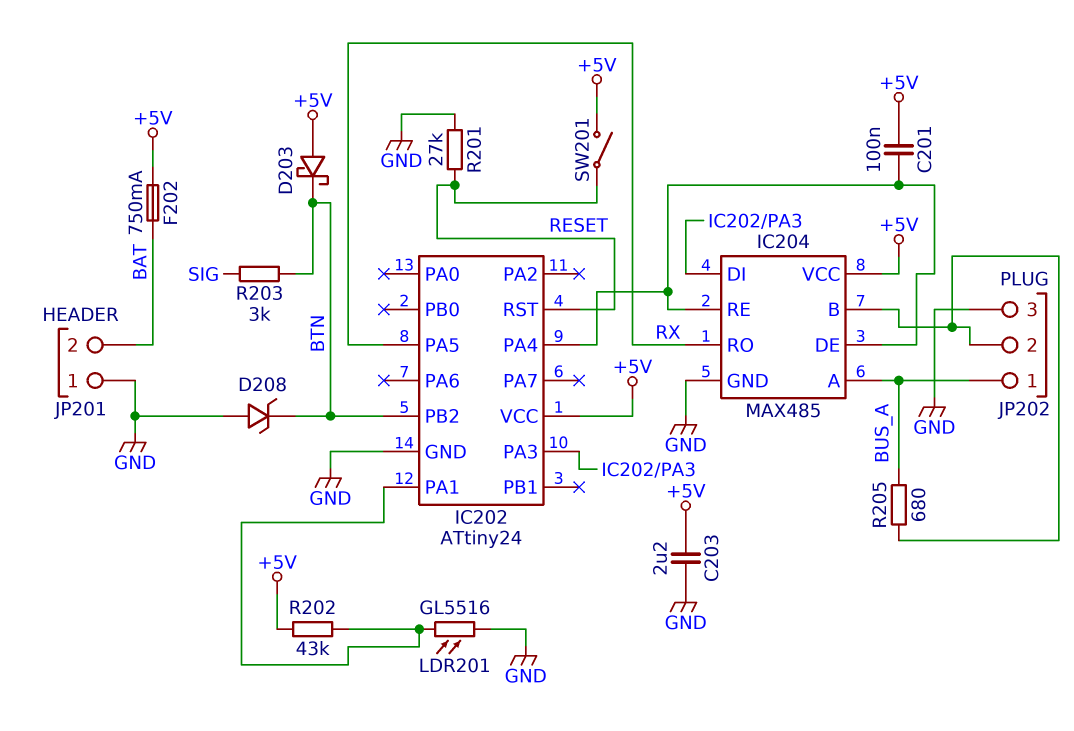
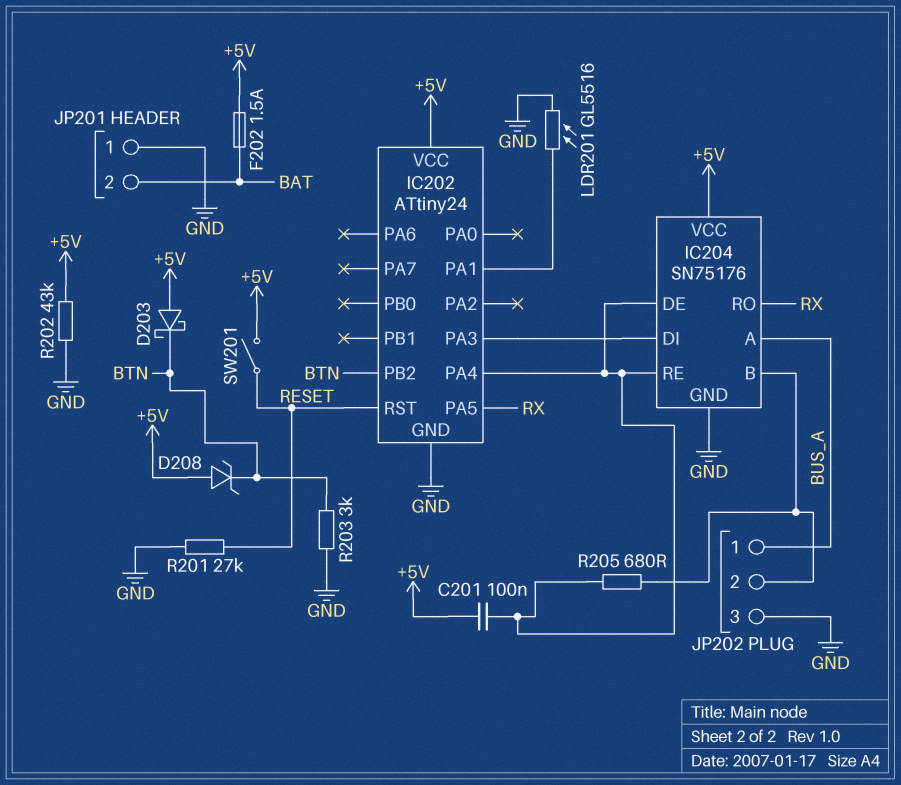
C203: 2.2uF (+5V, GND) -> none
D208: zener (A GND, K BTN) -> zener (A +5V, K BTN)
F202: 750mA (+5V, BAT) -> 1.5A (+5V, BAT)
IC204: MAX485 -> SN75176
R202: 43k (+5V, IC202/PA1) -> 43k (+5V, GND)
R203: 3k (BTN, SIG) -> 3k (BTN, GND)
R205: 680 (BUS_A, IC204/B) -> 680 (IC202/PA4, IC204/B)

